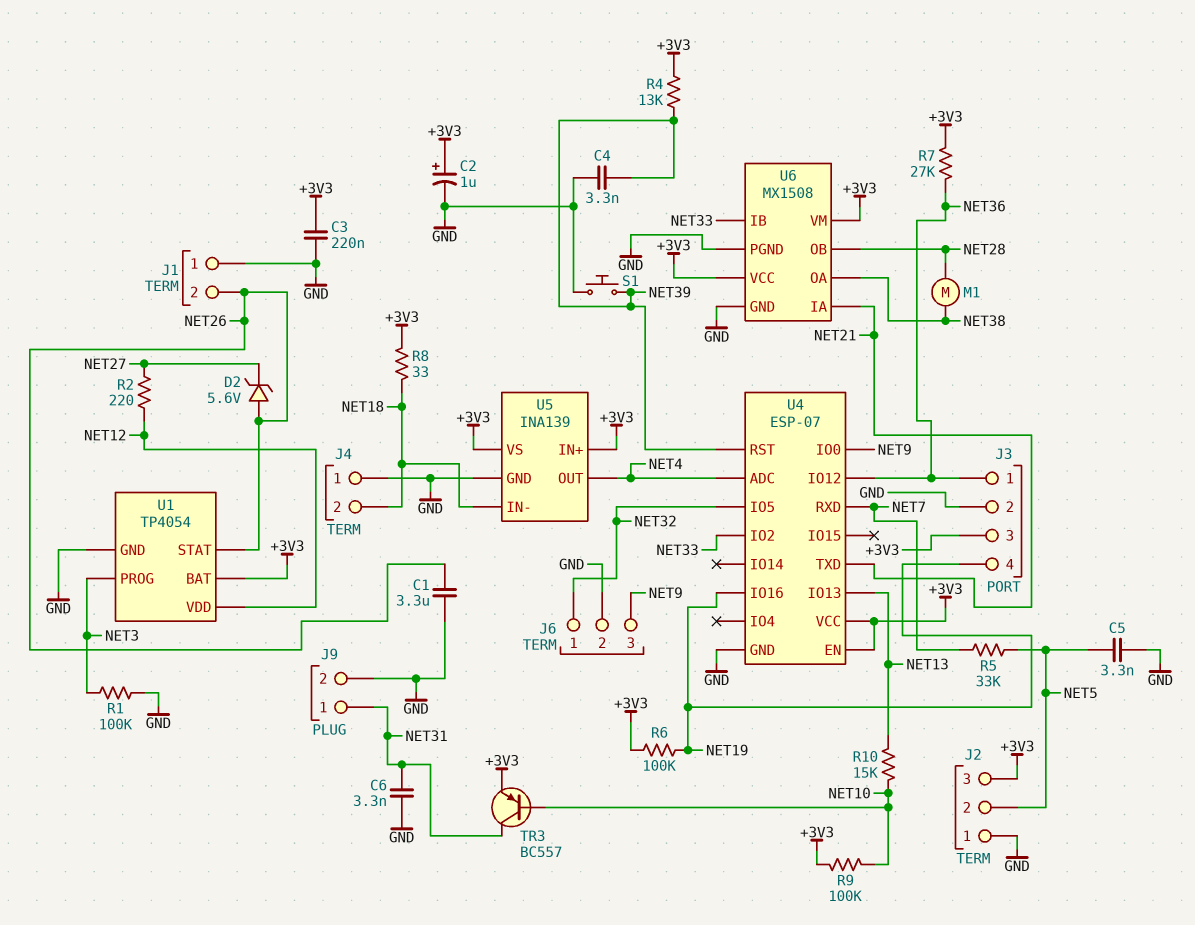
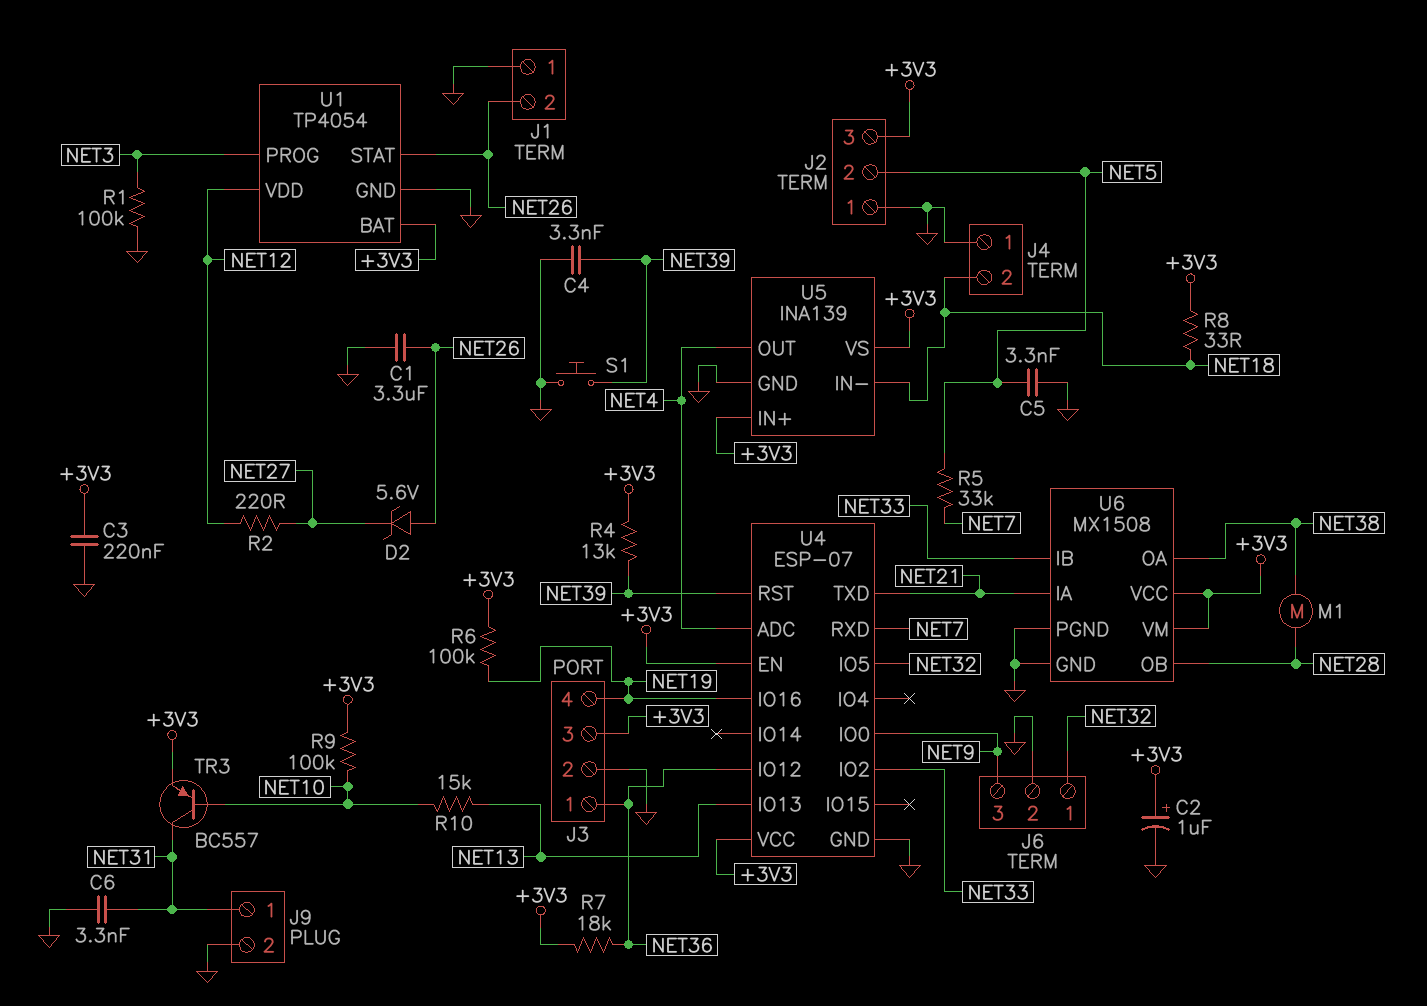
R7: 27k (+3V3, NET36) -> 18k (+3V3, NET36)

